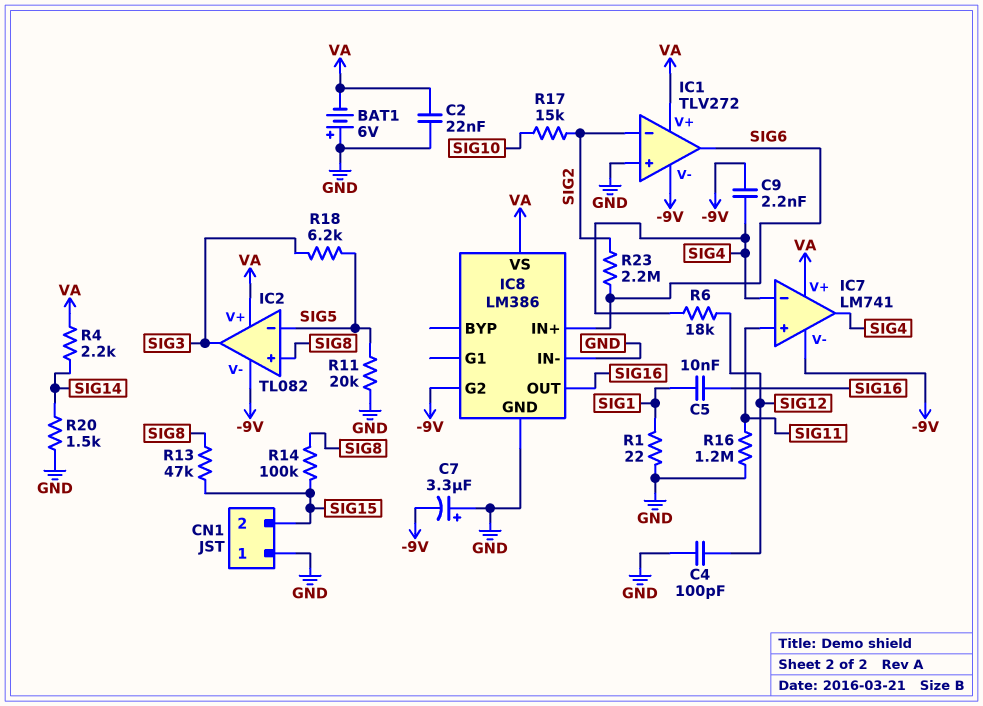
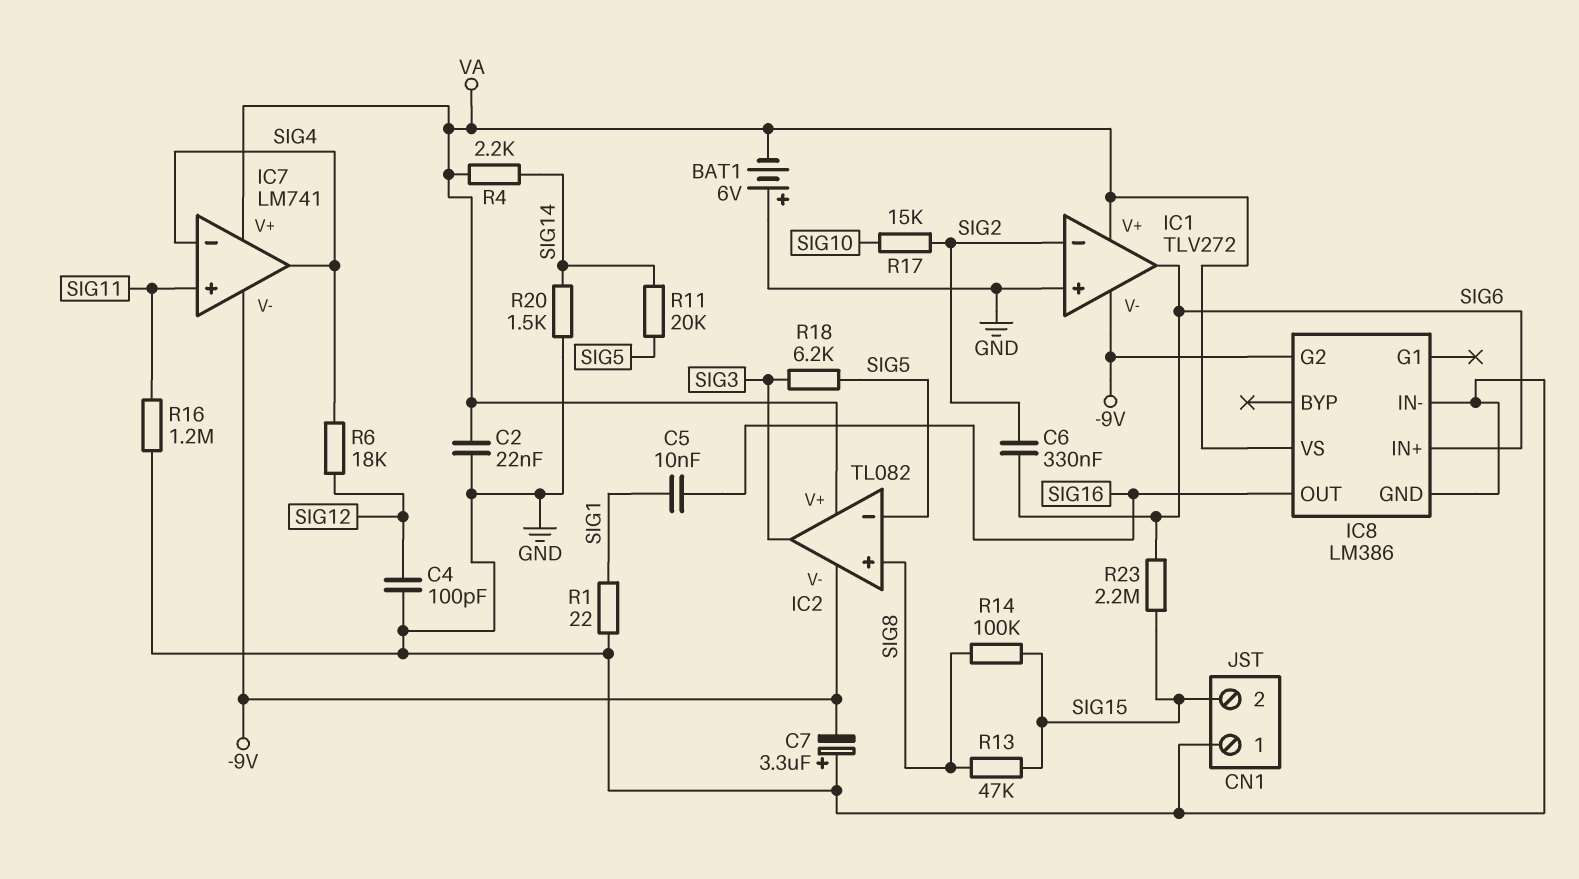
C6: none -> 330nF (SIG2, SIG6)
C9: 2.2nF (-9V, SIG4) -> none
R11: 20k (GND, SIG5) -> 20k (SIG5, SIG14)
R23: 2.2M (SIG2, SIG6) -> 2.2M (SIG6, SIG15)

